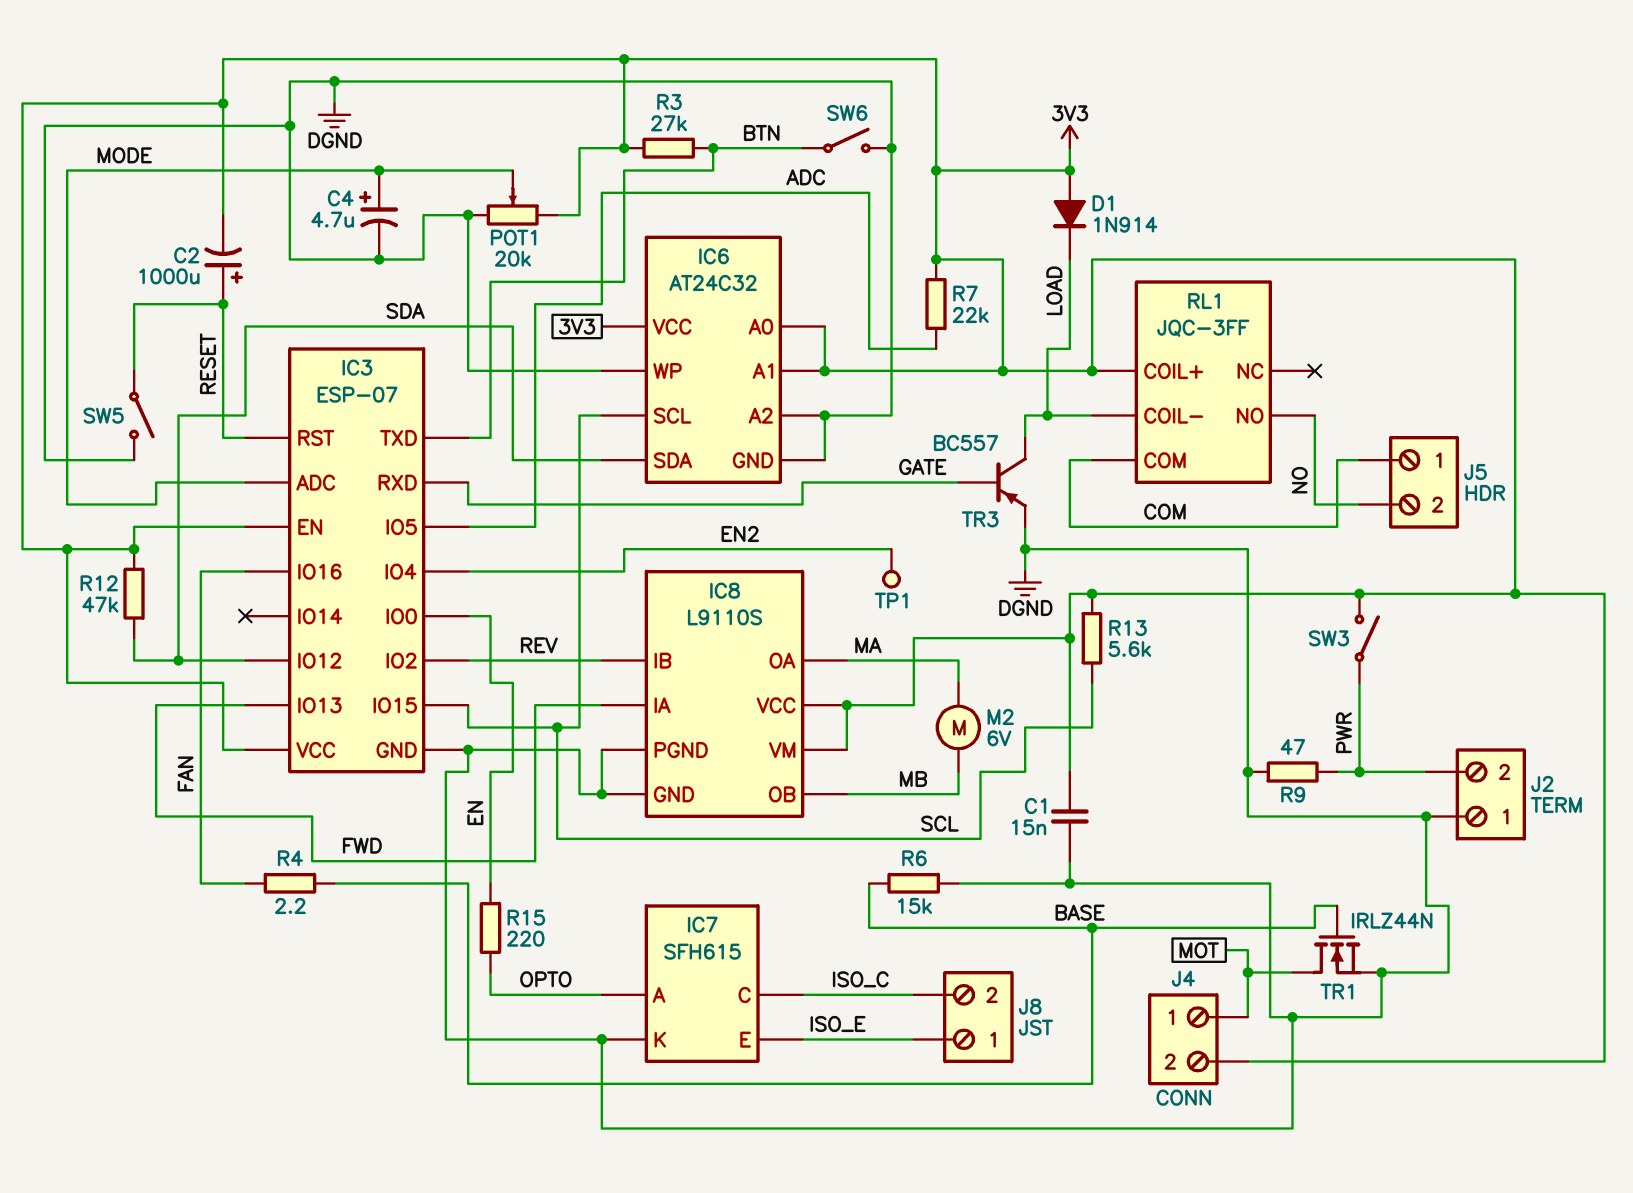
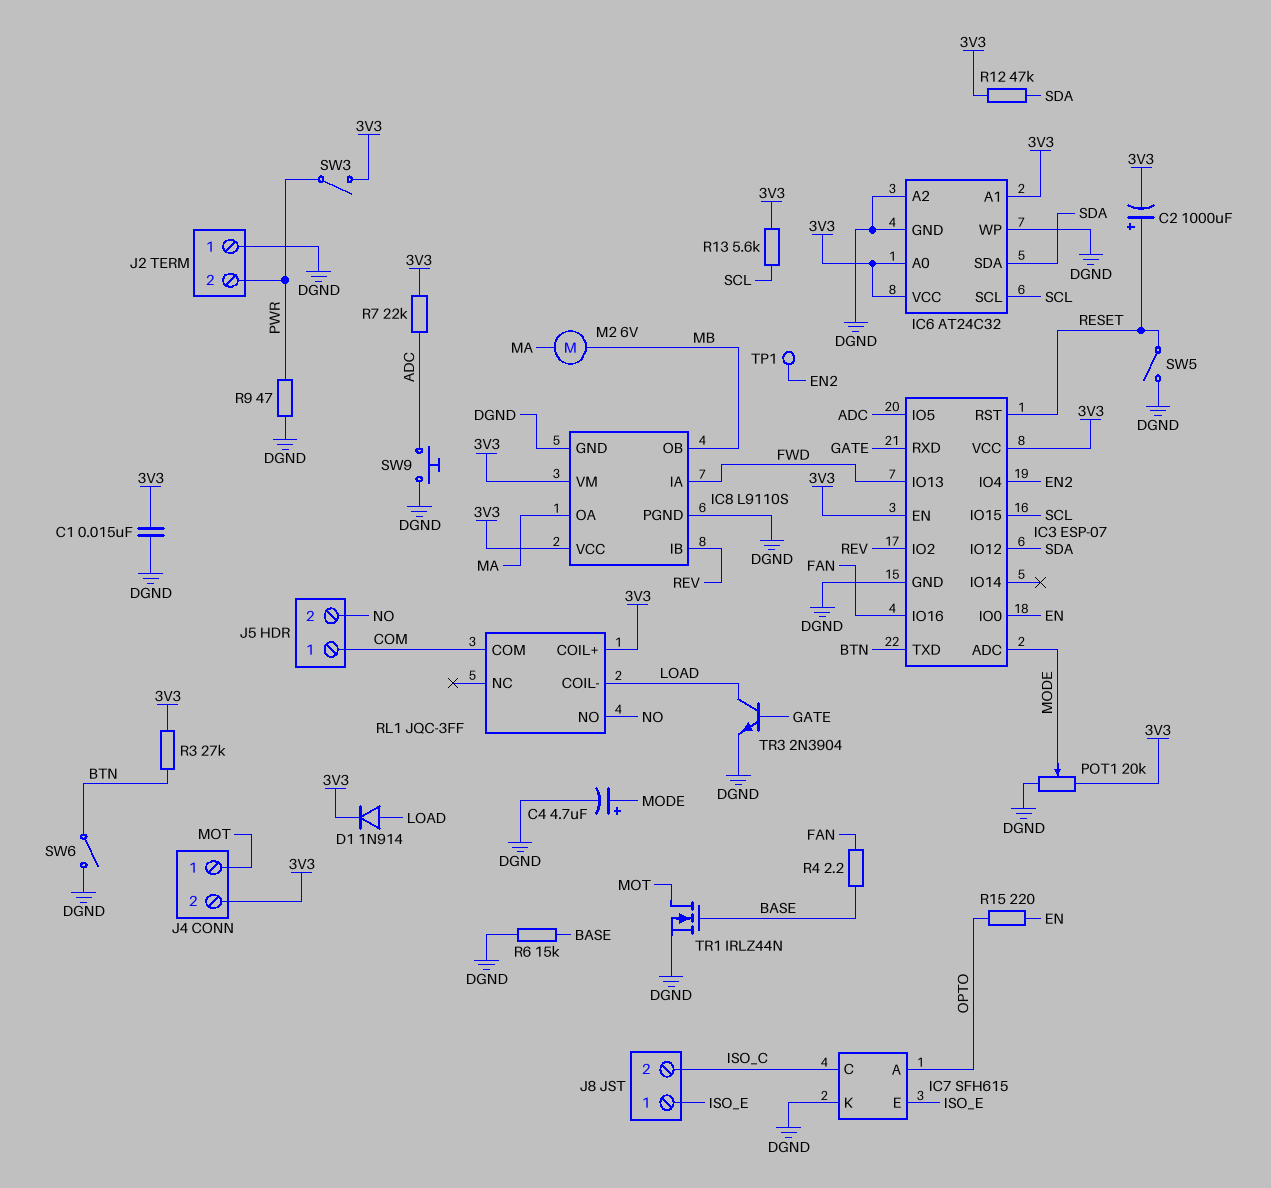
D1: diode 1N914 (A 3V3, K LOAD) -> diode 1N914 (A LOAD, K 3V3)
SW9: none -> button (ADC, DGND)
TR3: PNP BC557 (B GATE, C LOAD, E DGND) -> NPN 2N3904 (B GATE, C LOAD, E DGND)

